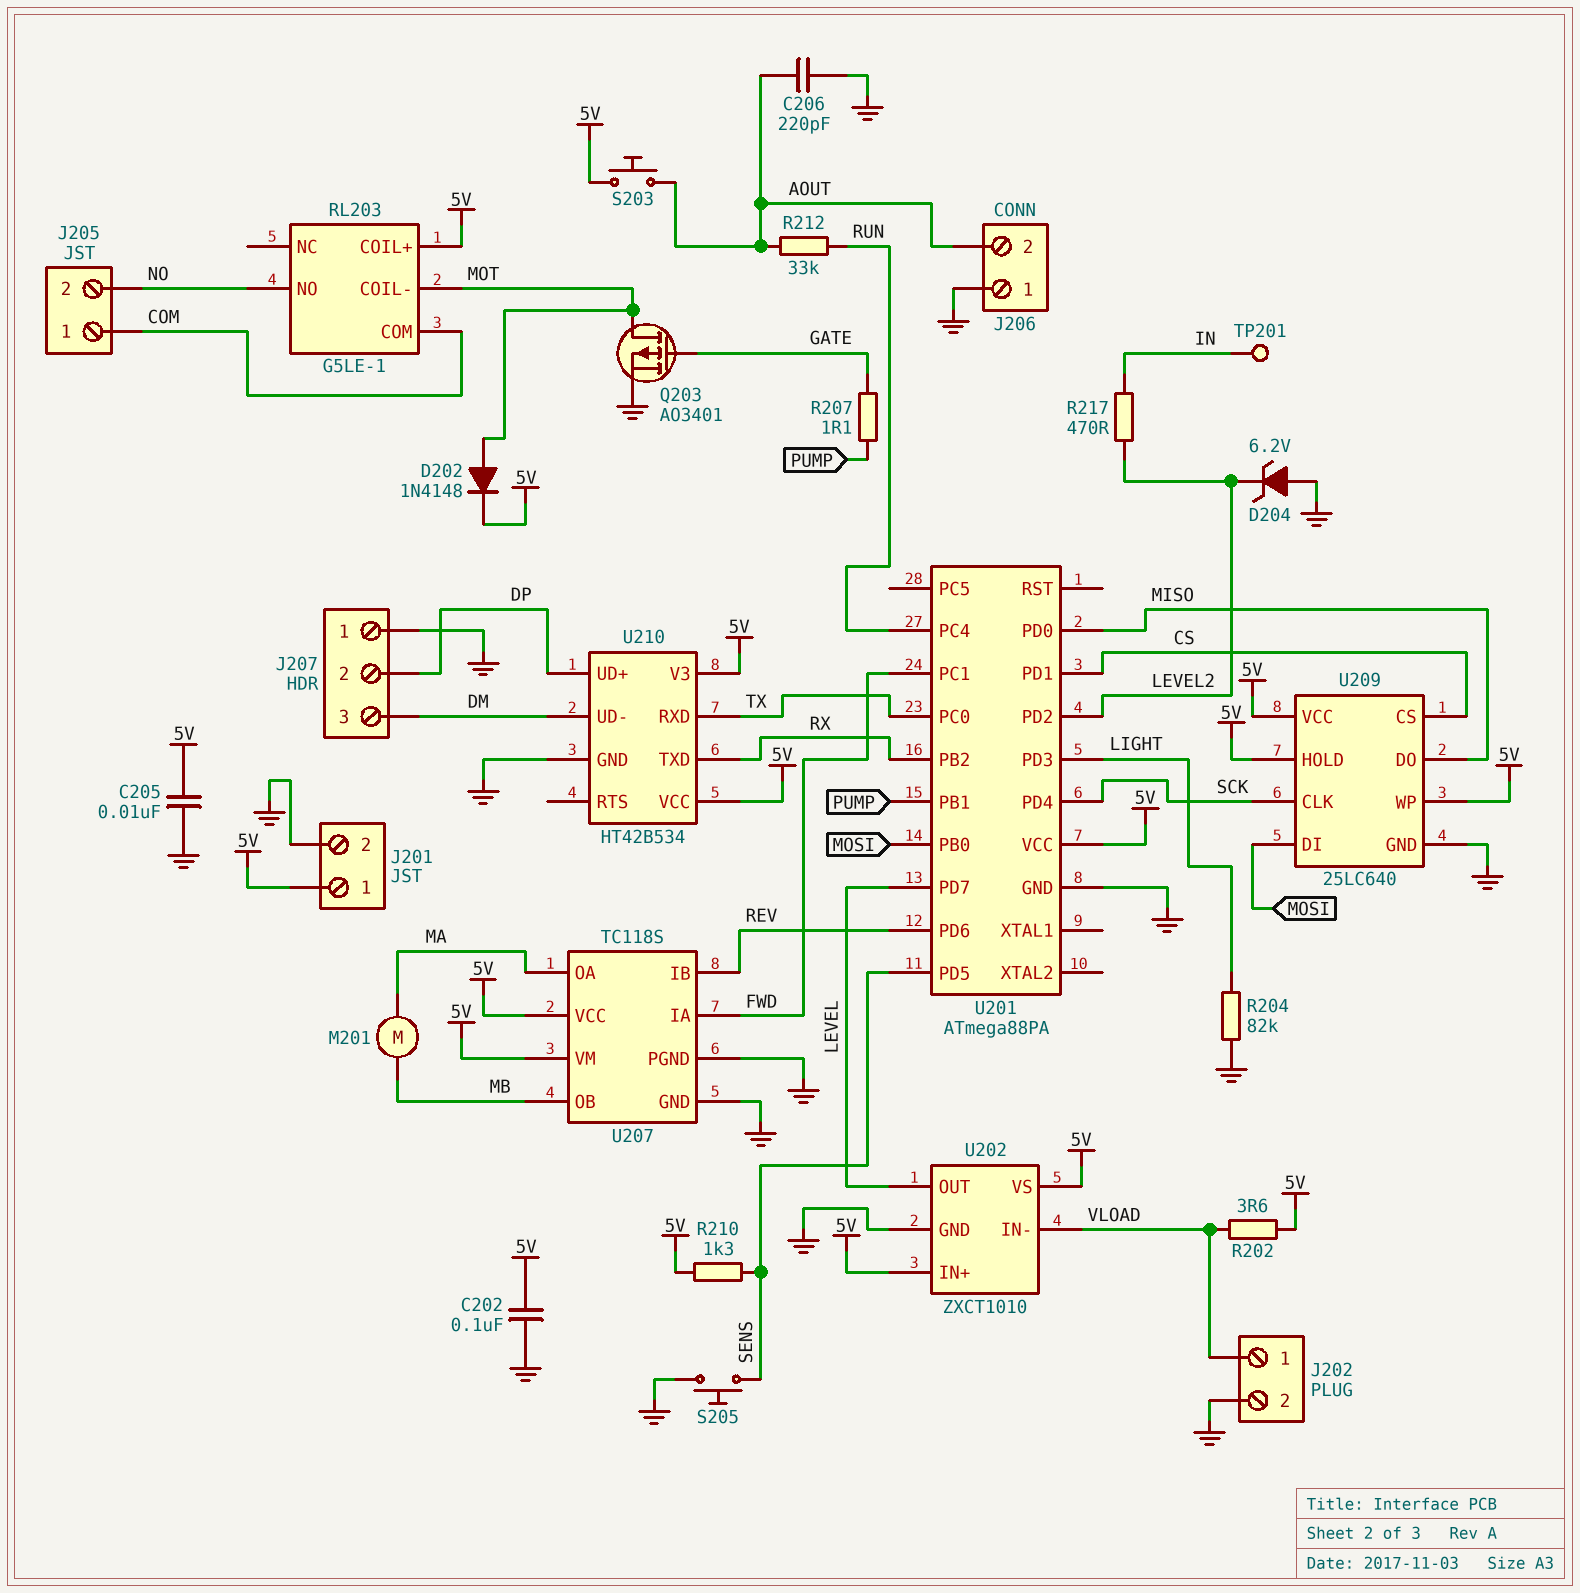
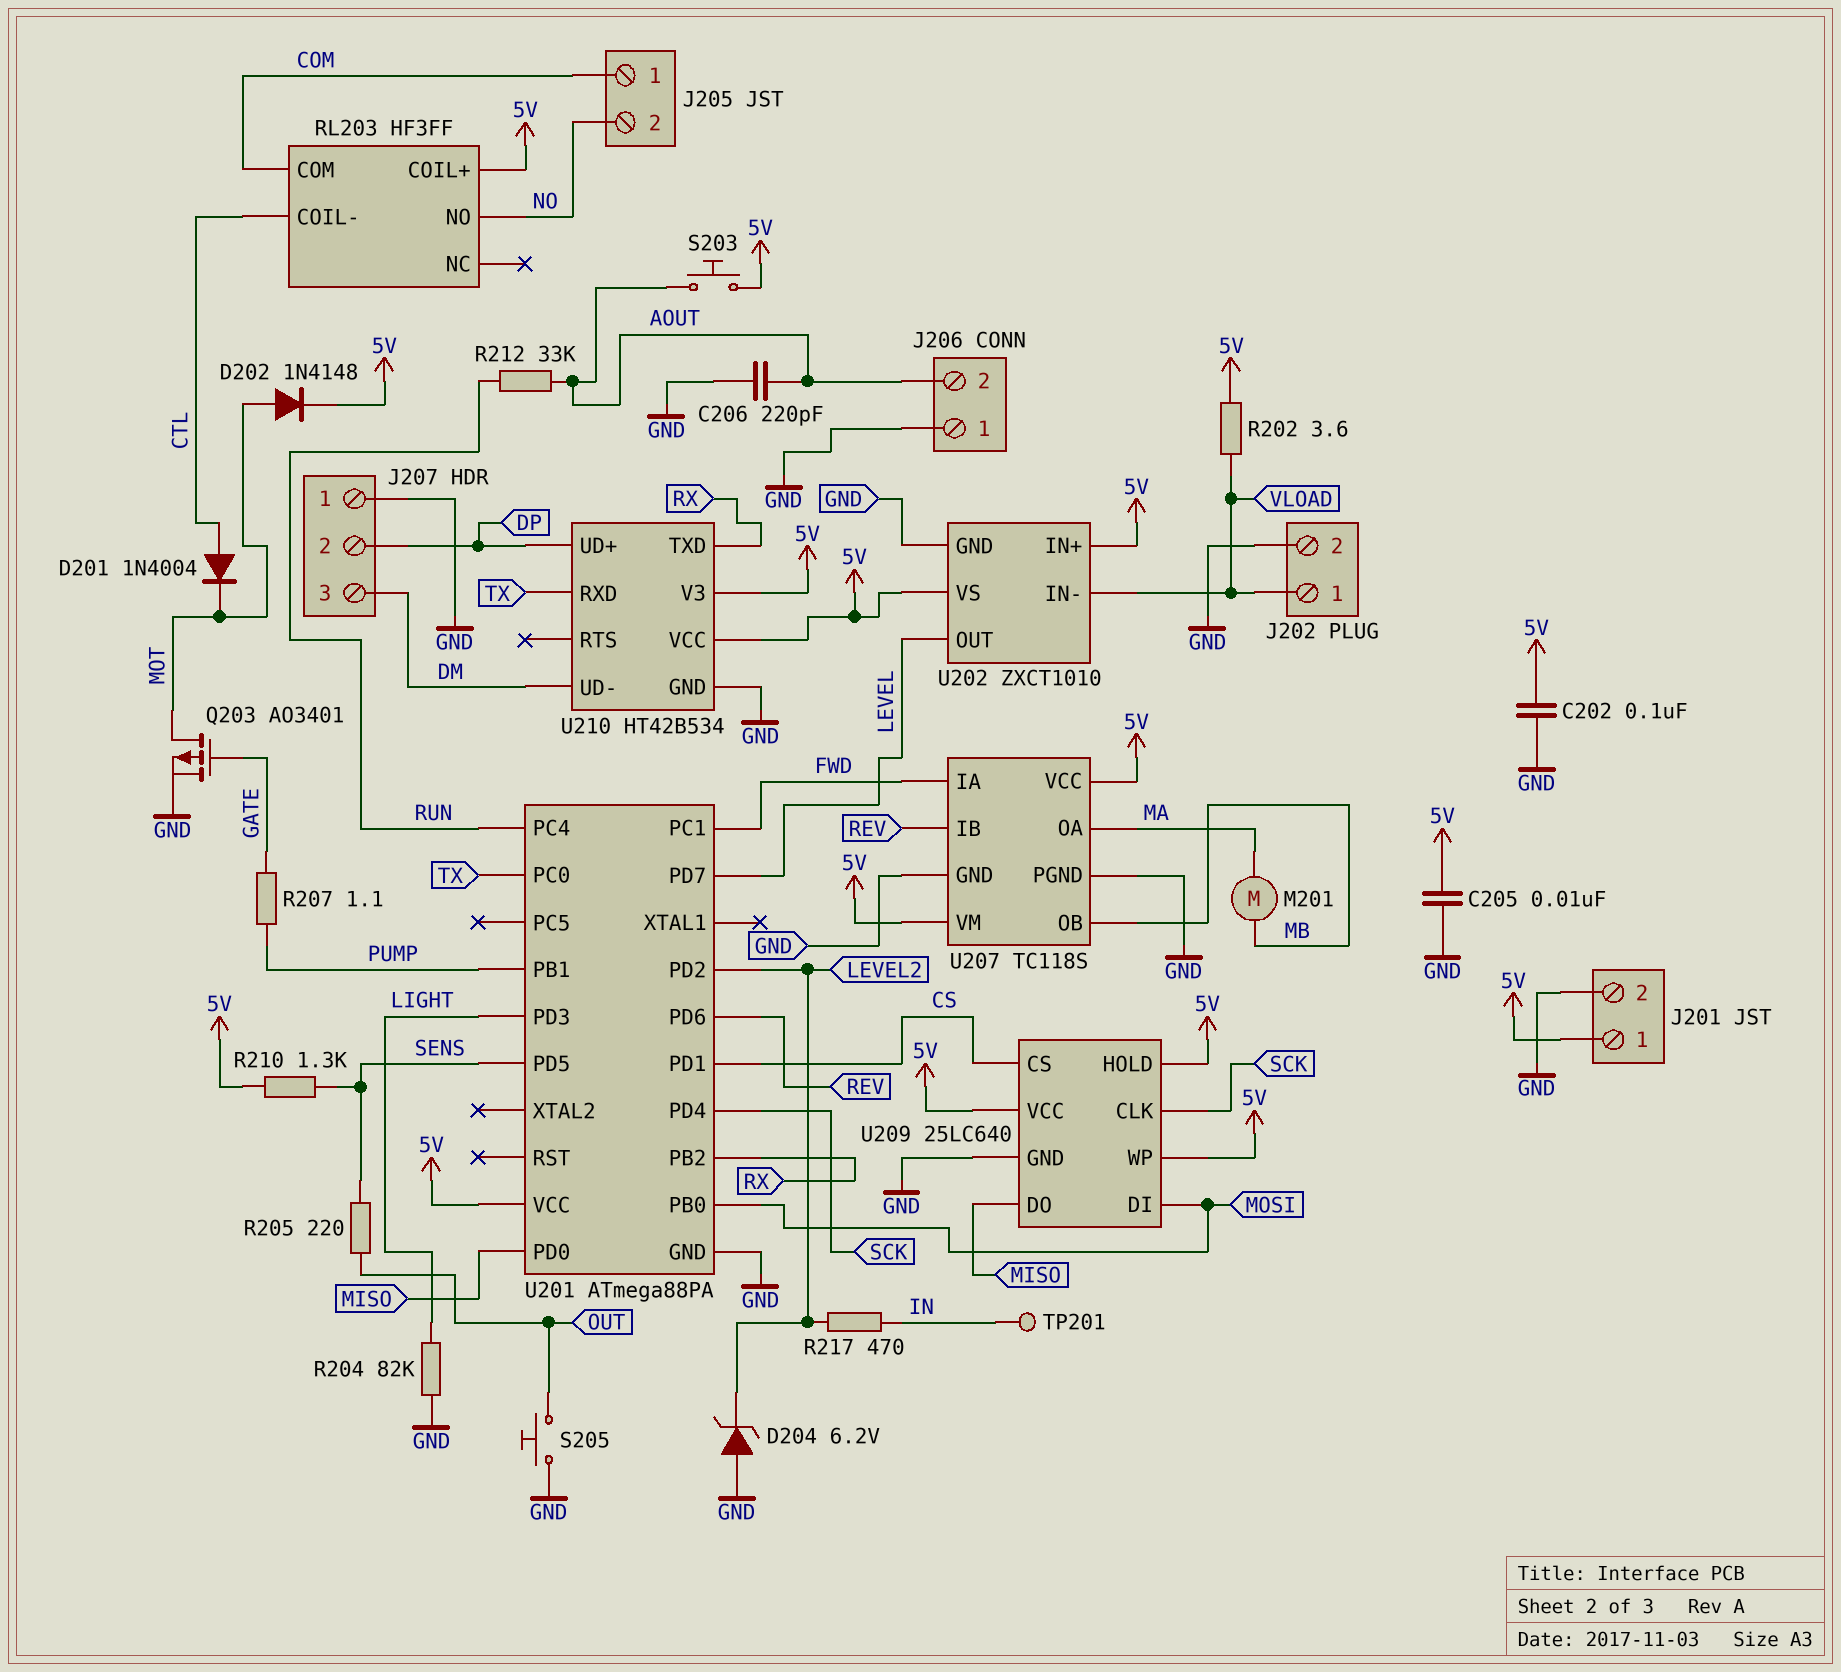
D201: none -> diode 1N4004 (A CTL, K MOT)
R205: none -> 220 (OUT, SENS)
RL203: G5LE-1 -> HF3FF
RL203 pin COIL-: MOT -> CTL
S205: button (GND, SENS) -> button (GND, OUT)

